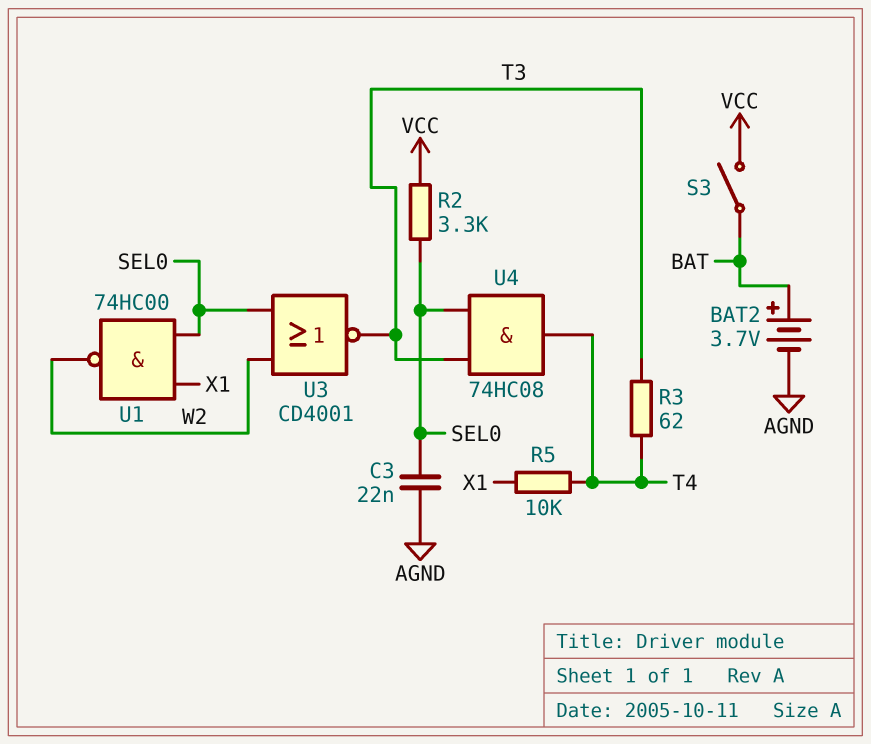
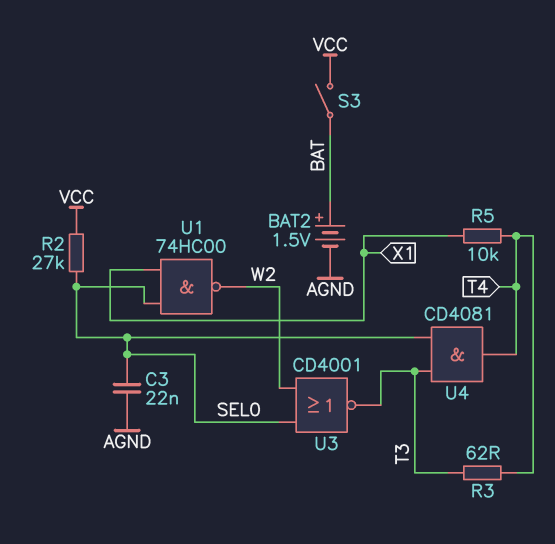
BAT2: 3.7V (plus BAT, minus AGND) -> 1.5V (plus BAT, minus AGND)
R2: 3.3k (SEL0, VCC) -> 27k (SEL0, VCC)
U4: AND 74HC08 (in SEL0, in T3, out T4) -> AND CD4081 (in SEL0, in T3, out T4)

